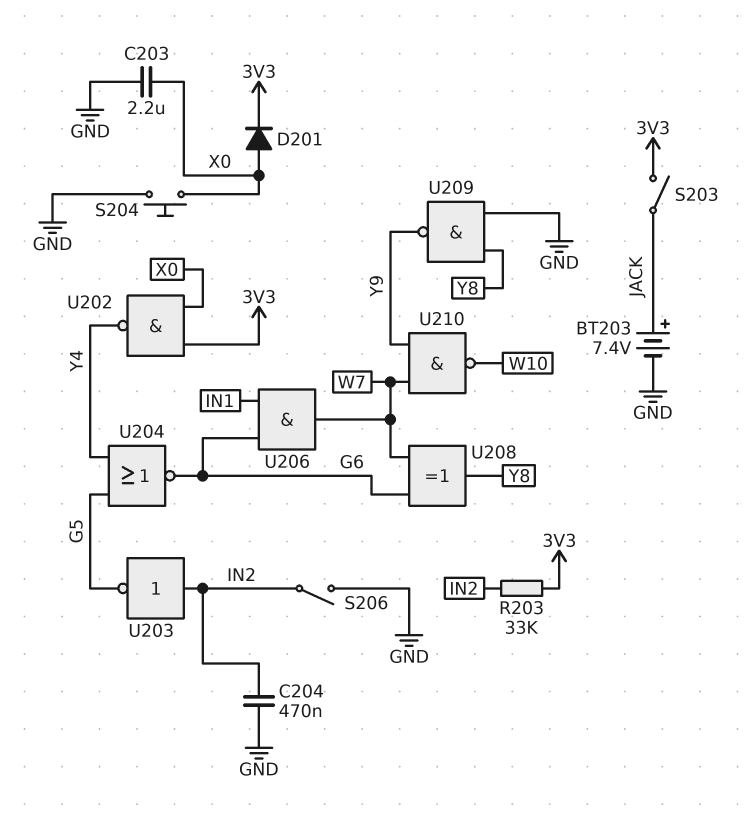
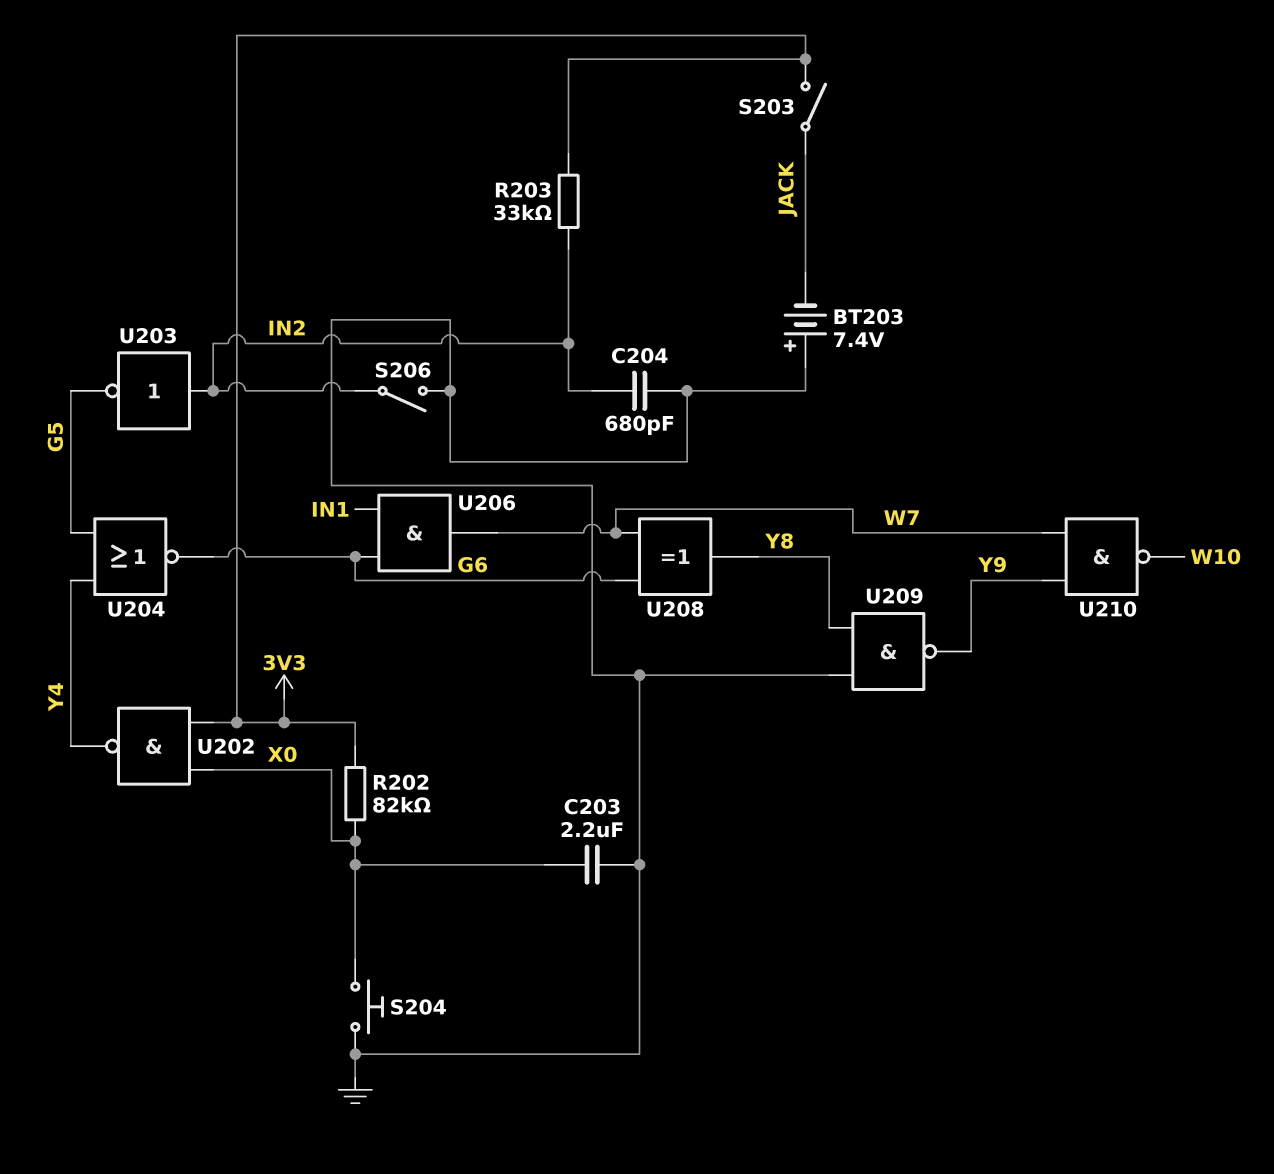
BT203: 7.4V (plus JACK, minus GND) -> 7.4V (plus GND, minus JACK)
C204: 470nF (GND, IN2) -> 680pF (GND, IN2)
D201: diode (A X0, K 3V3) -> none
R202: none -> 82k (3V3, X0)

